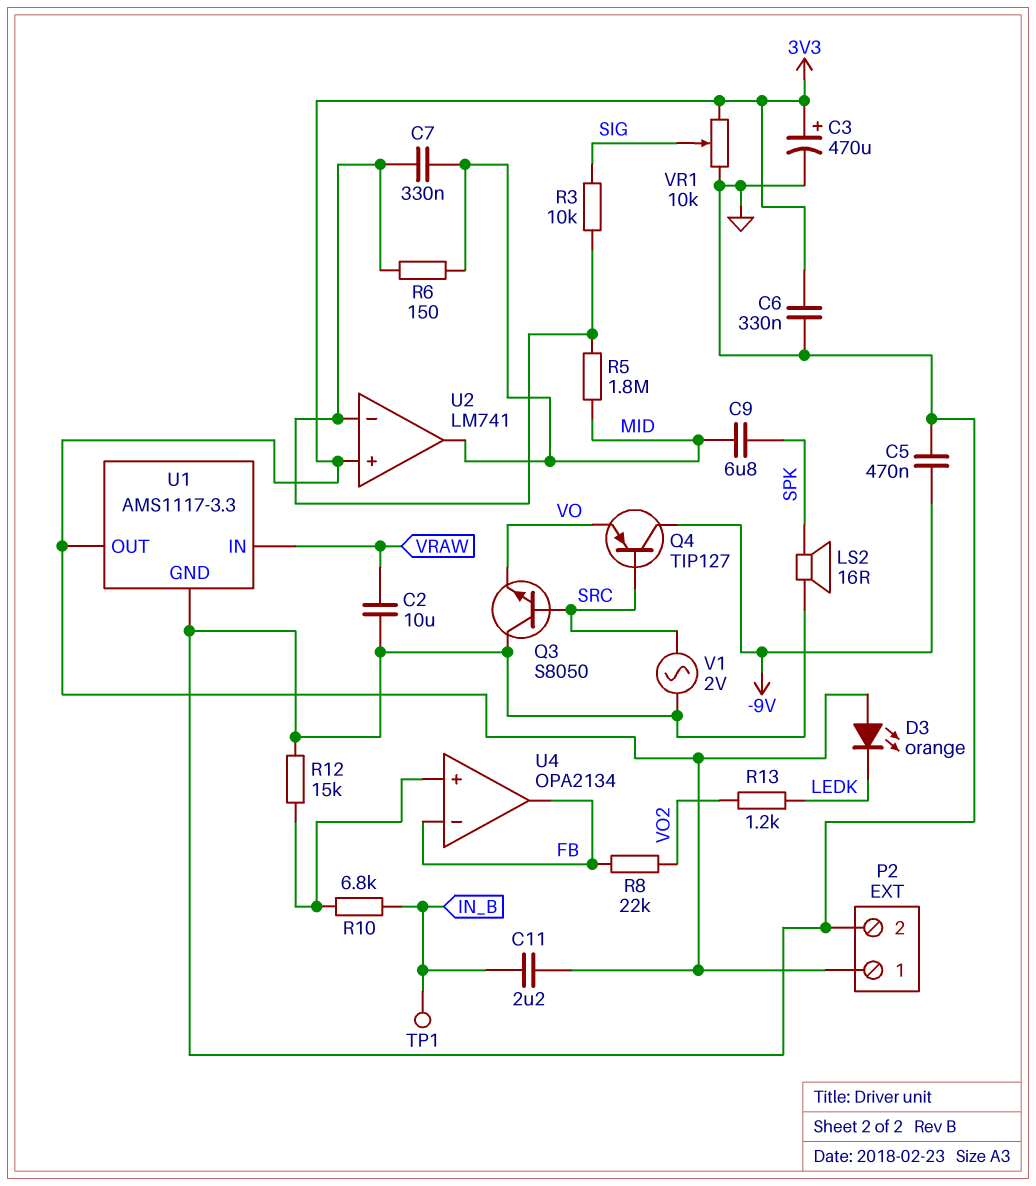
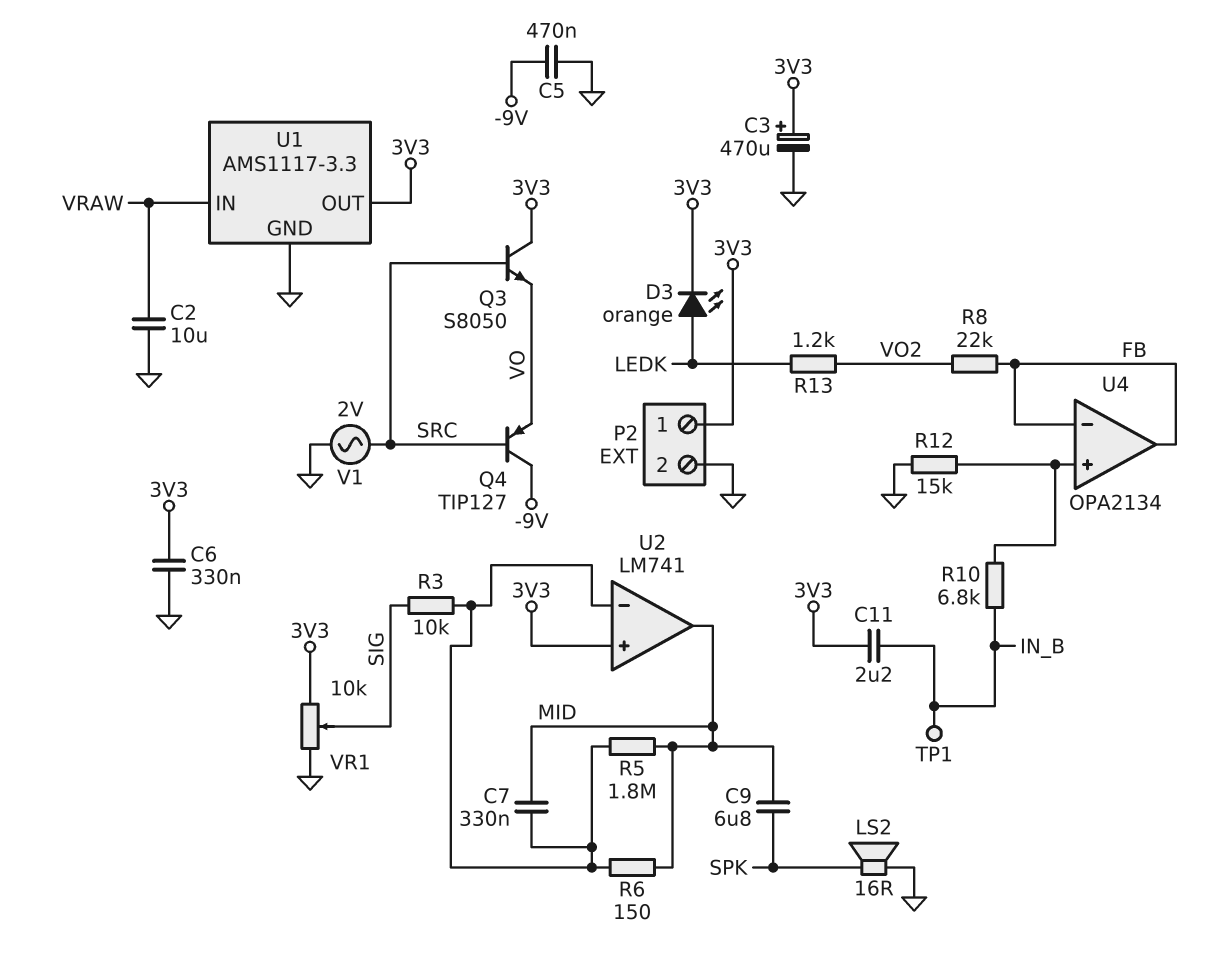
D3: LED orange (A 3V3, K LEDK) -> LED orange (A LEDK, K 3V3)
Q3: NPN S8050 (B SRC, C GND, E VO) -> NPN S8050 (B SRC, C 3V3, E VO)

